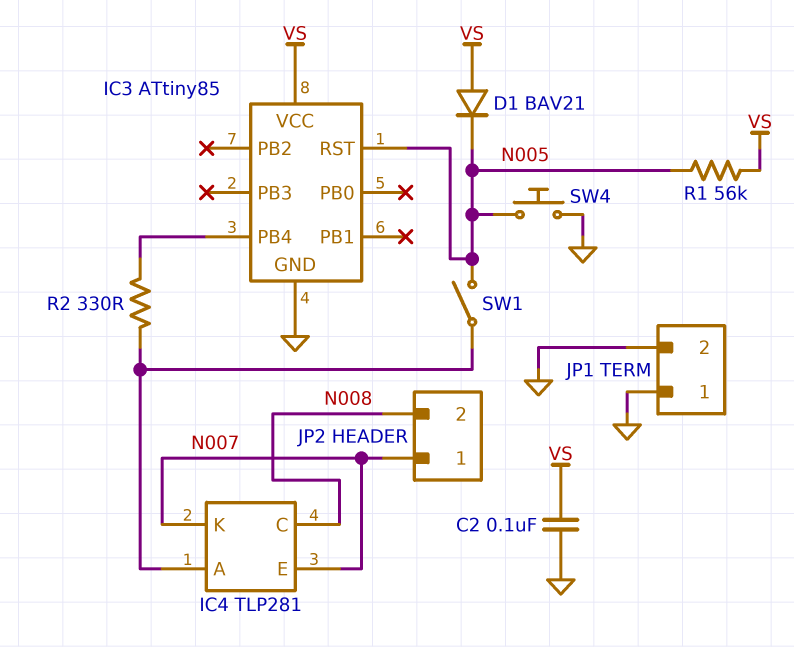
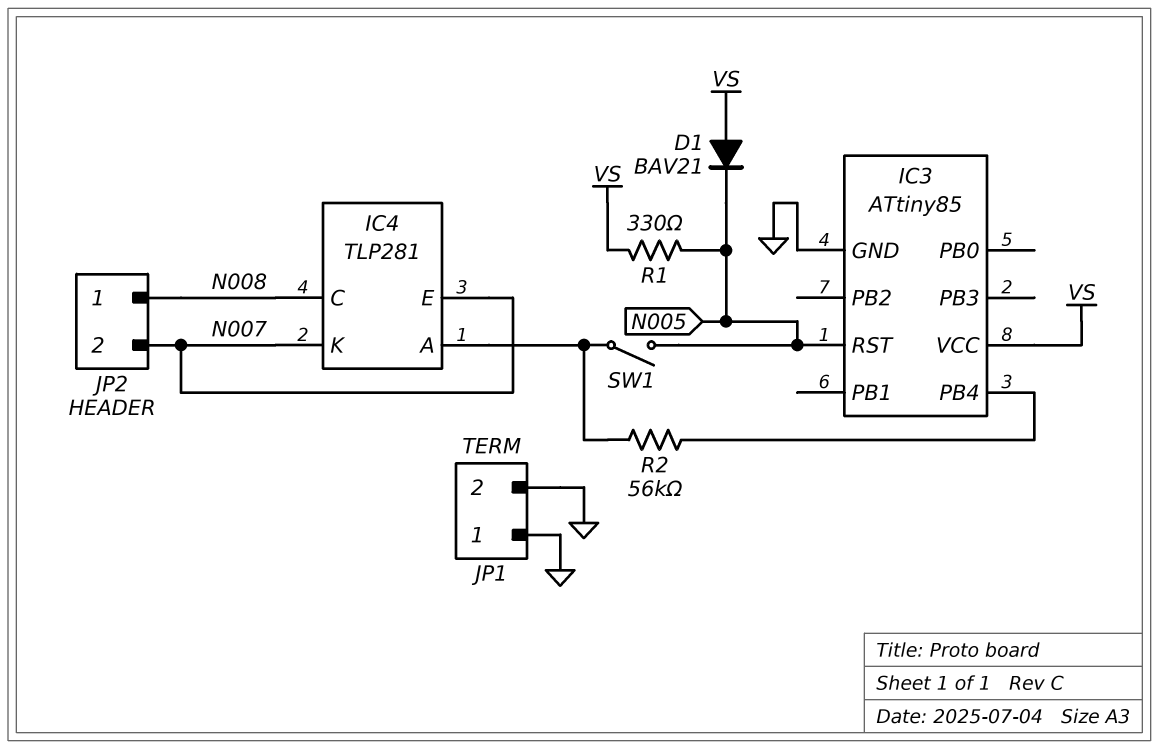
C2: 100nF (GND, VS) -> none
JP2 pin 1: N007 -> N008
JP2 pin 2: N008 -> N007
R1: 56k (N005, VS) -> 330 (N005, VS)
R2: 330 (IC3/PB4, IC4/A) -> 56k (IC3/PB4, IC4/A)
SW4: button (GND, N005) -> none

